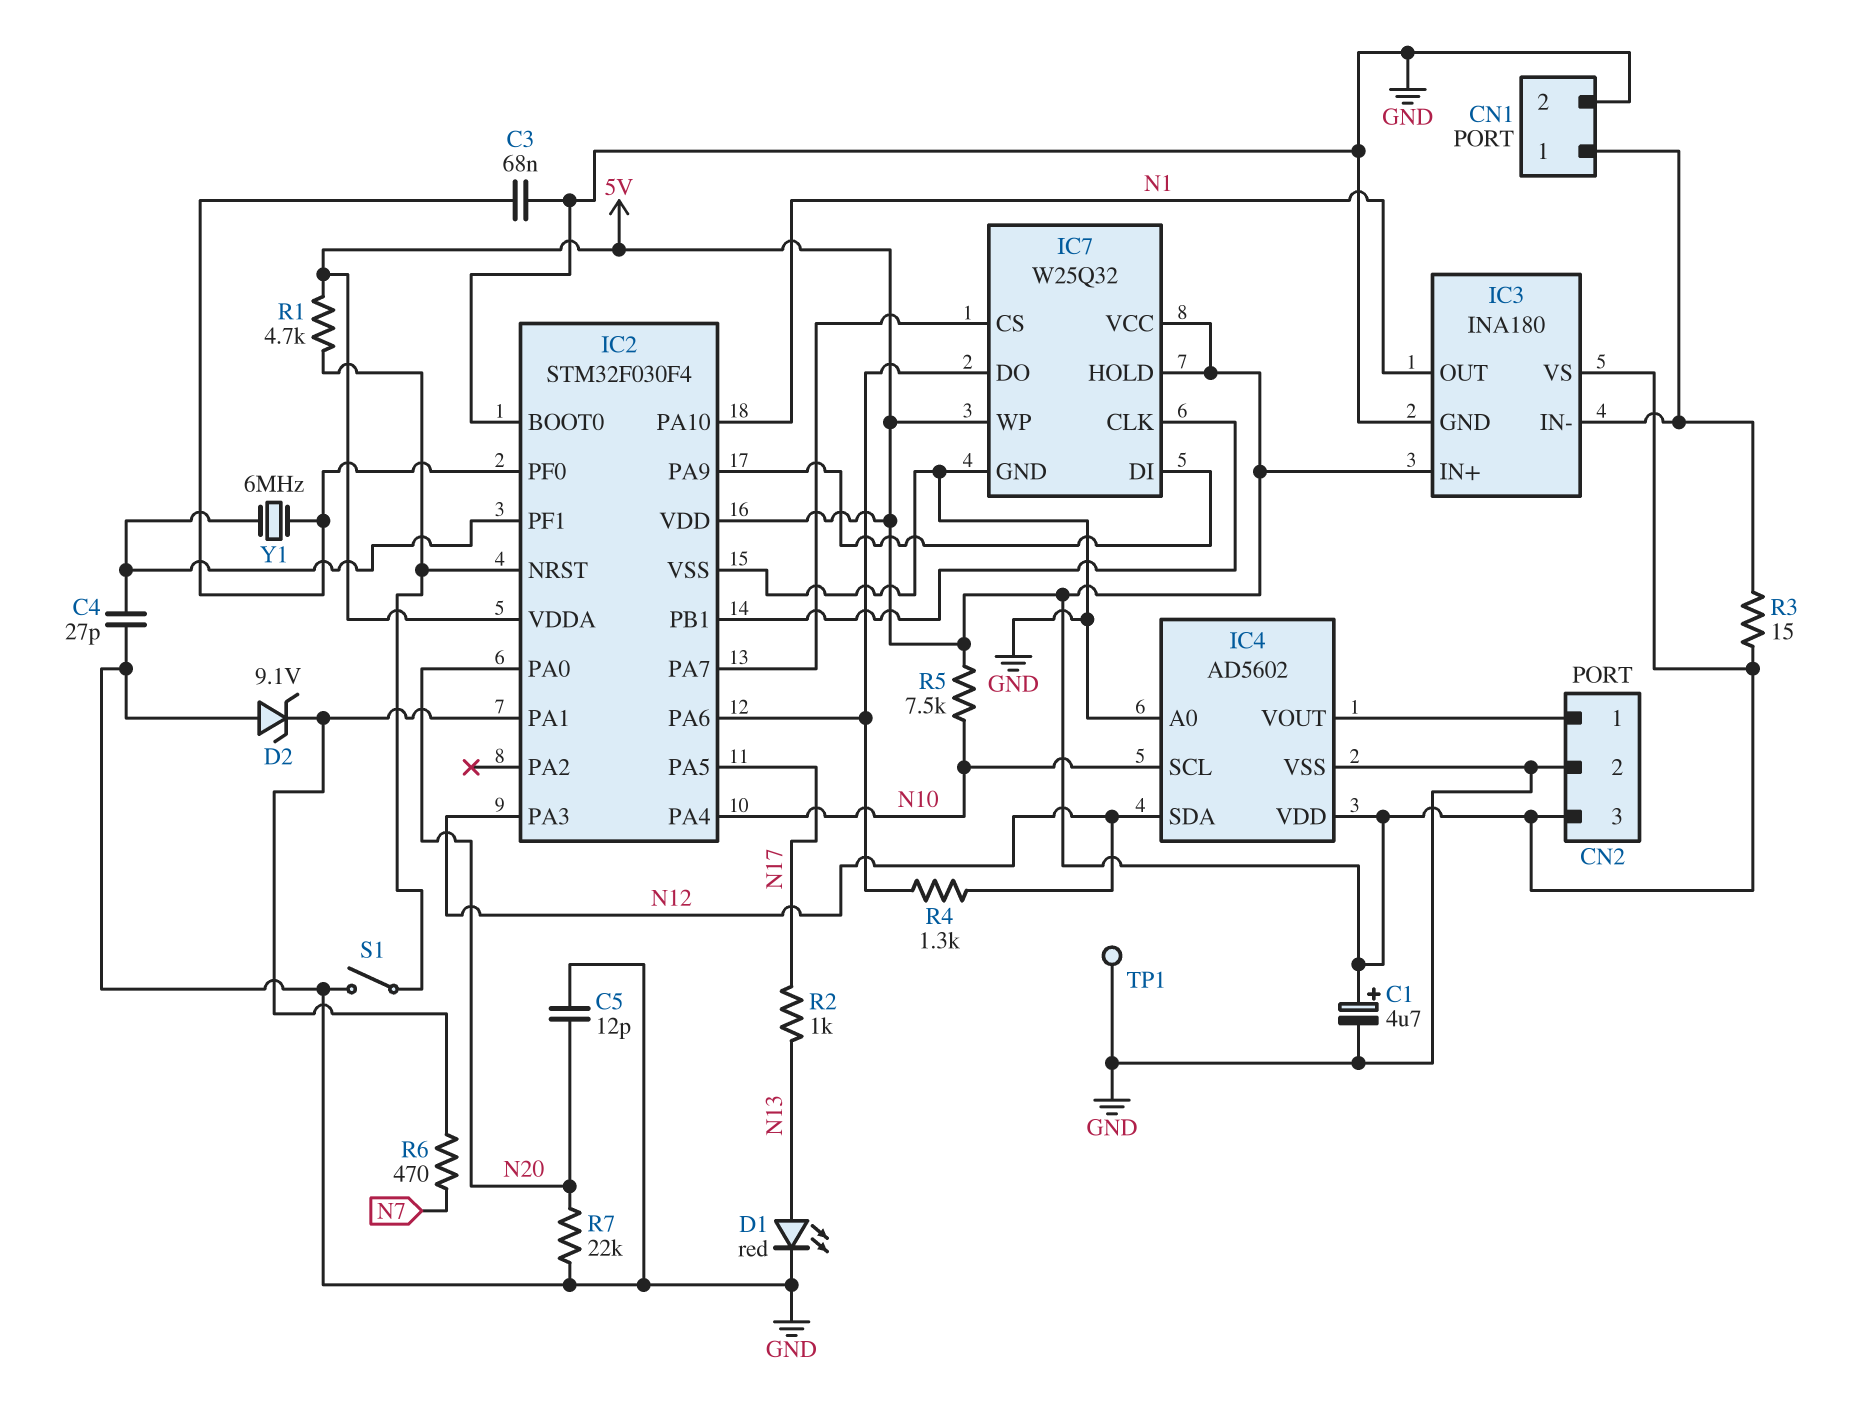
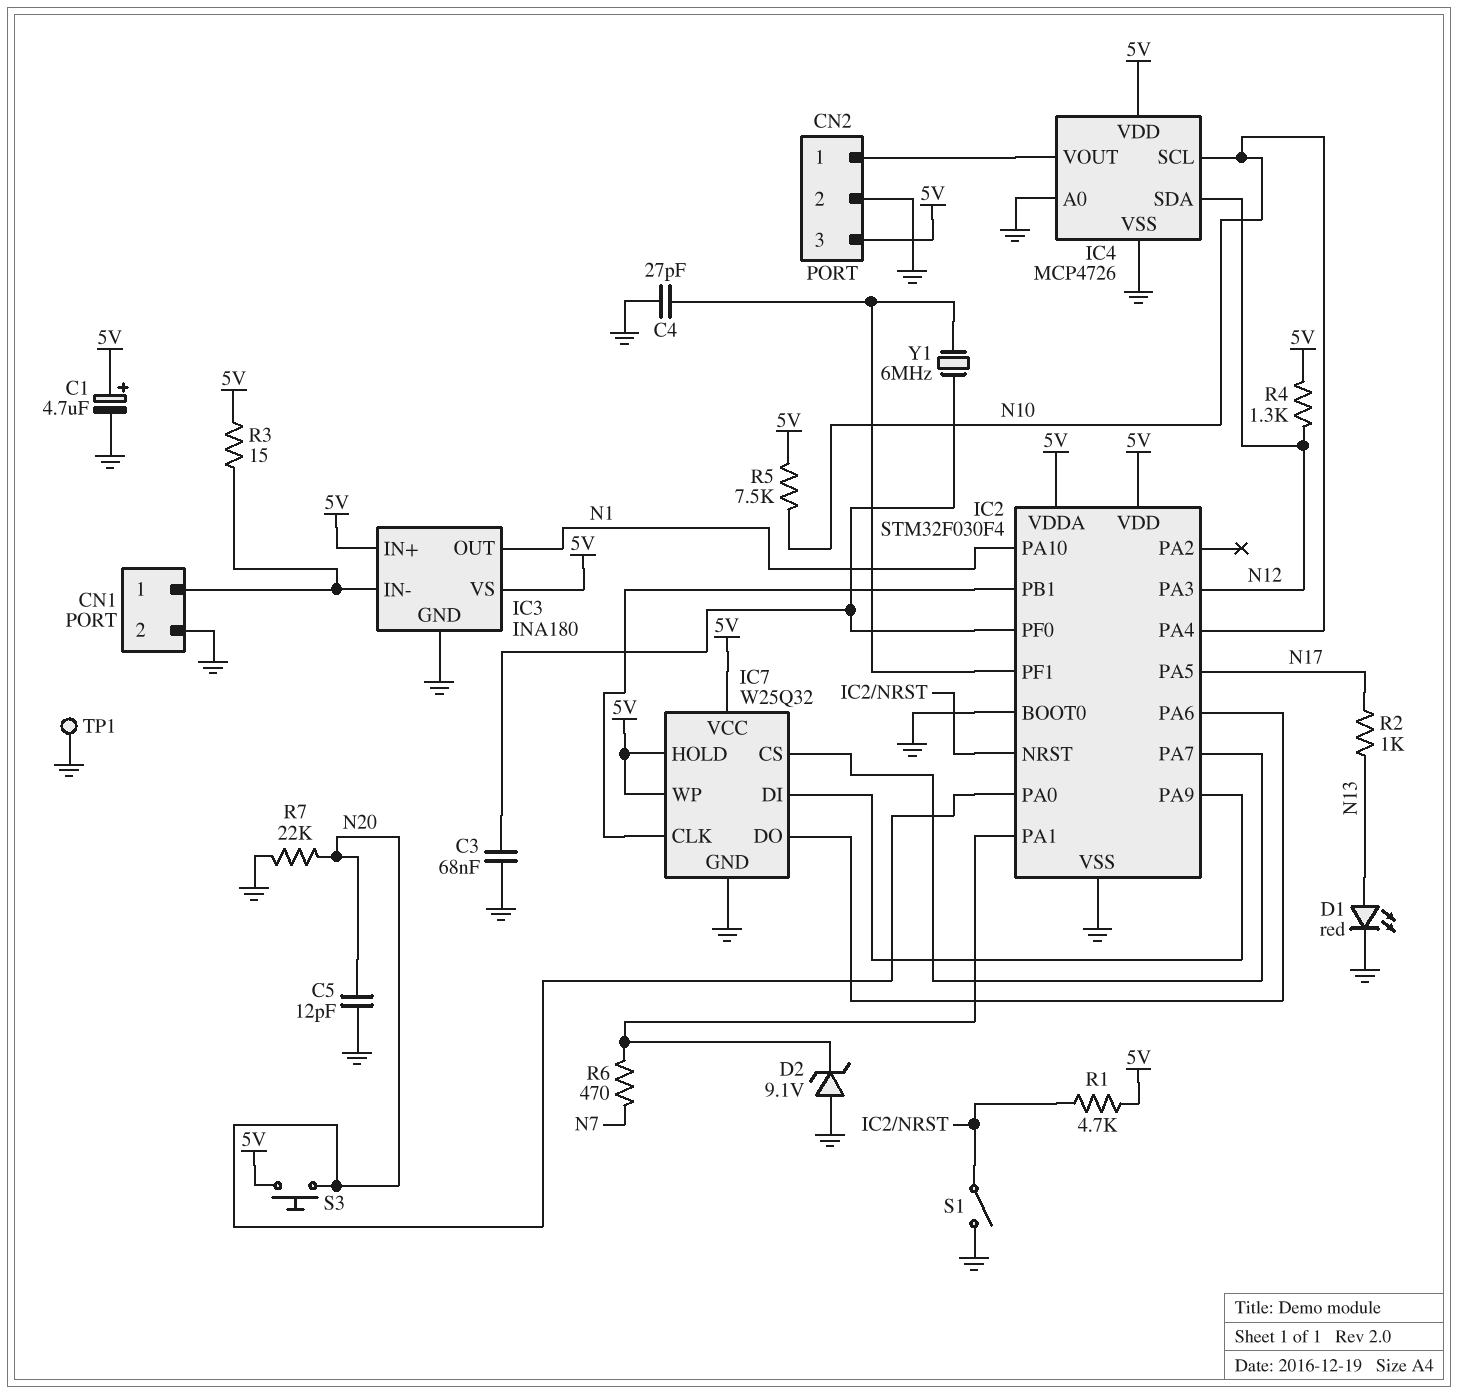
IC4: AD5602 -> MCP4726
R4: 1.3k (IC2/PA6, N12) -> 1.3k (5V, N12)
S3: none -> button (5V, N20)

